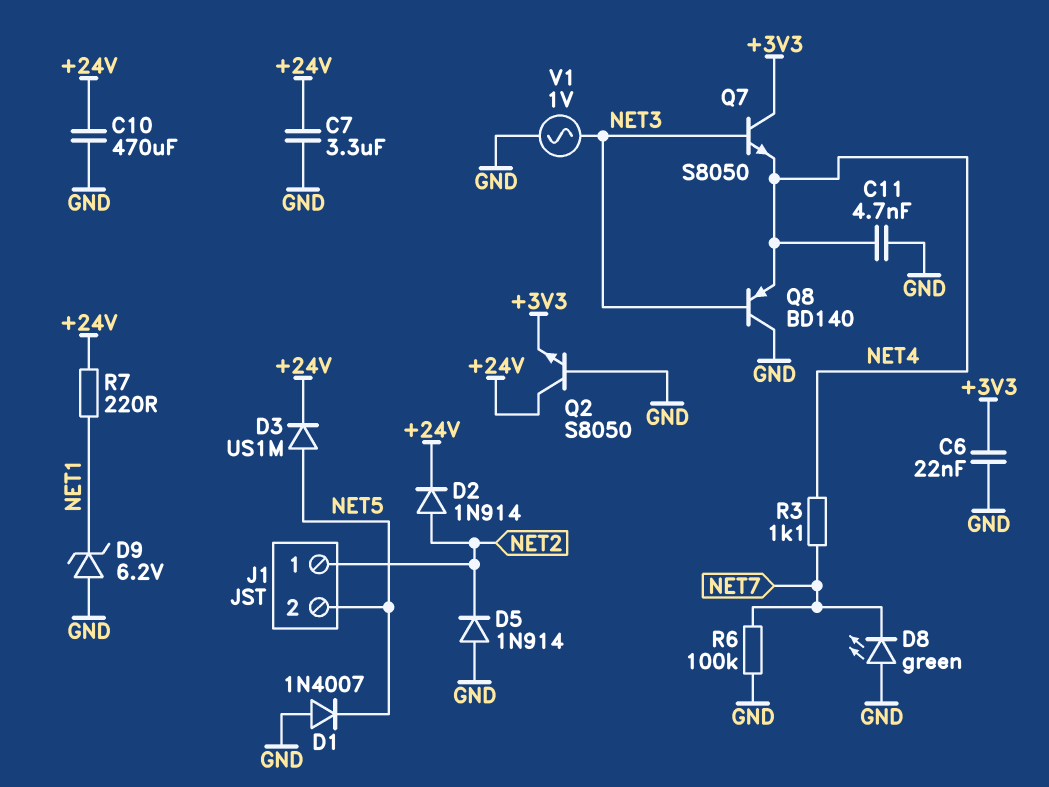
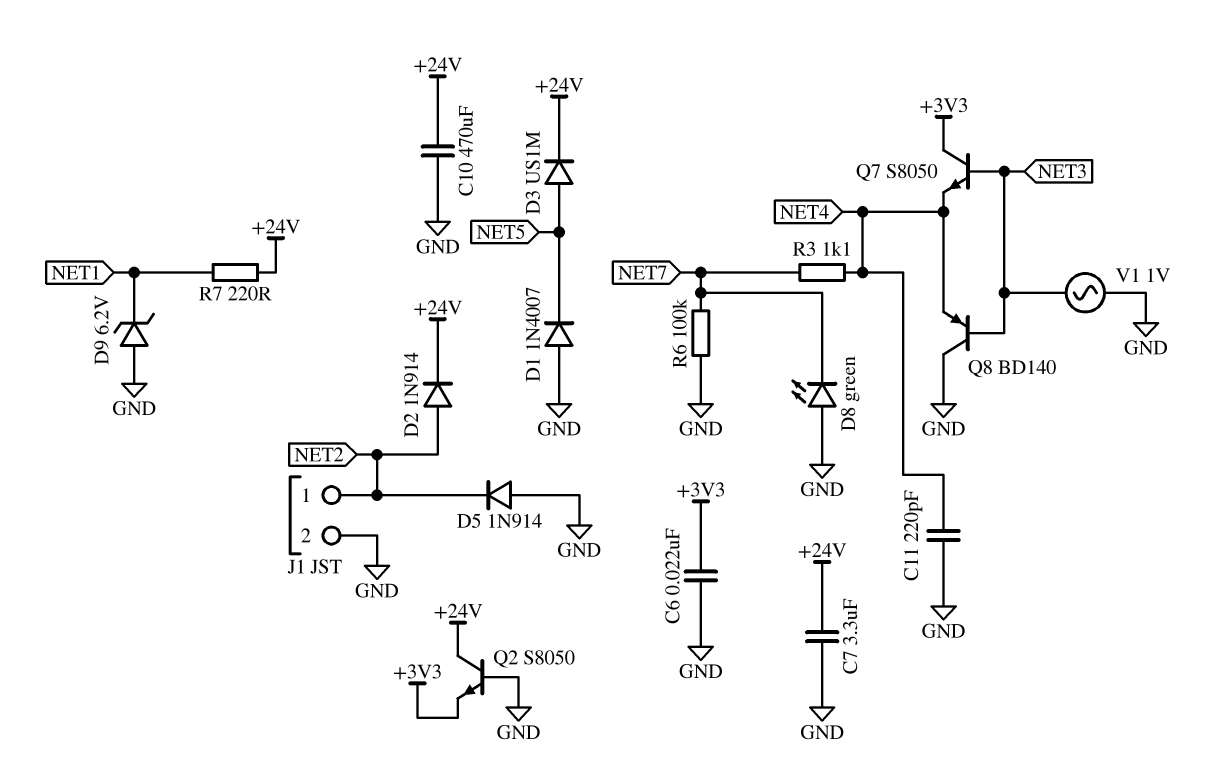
C11: 4.7nF (GND, NET4) -> 220pF (GND, NET4)
J1 pin 2: NET5 -> GND

